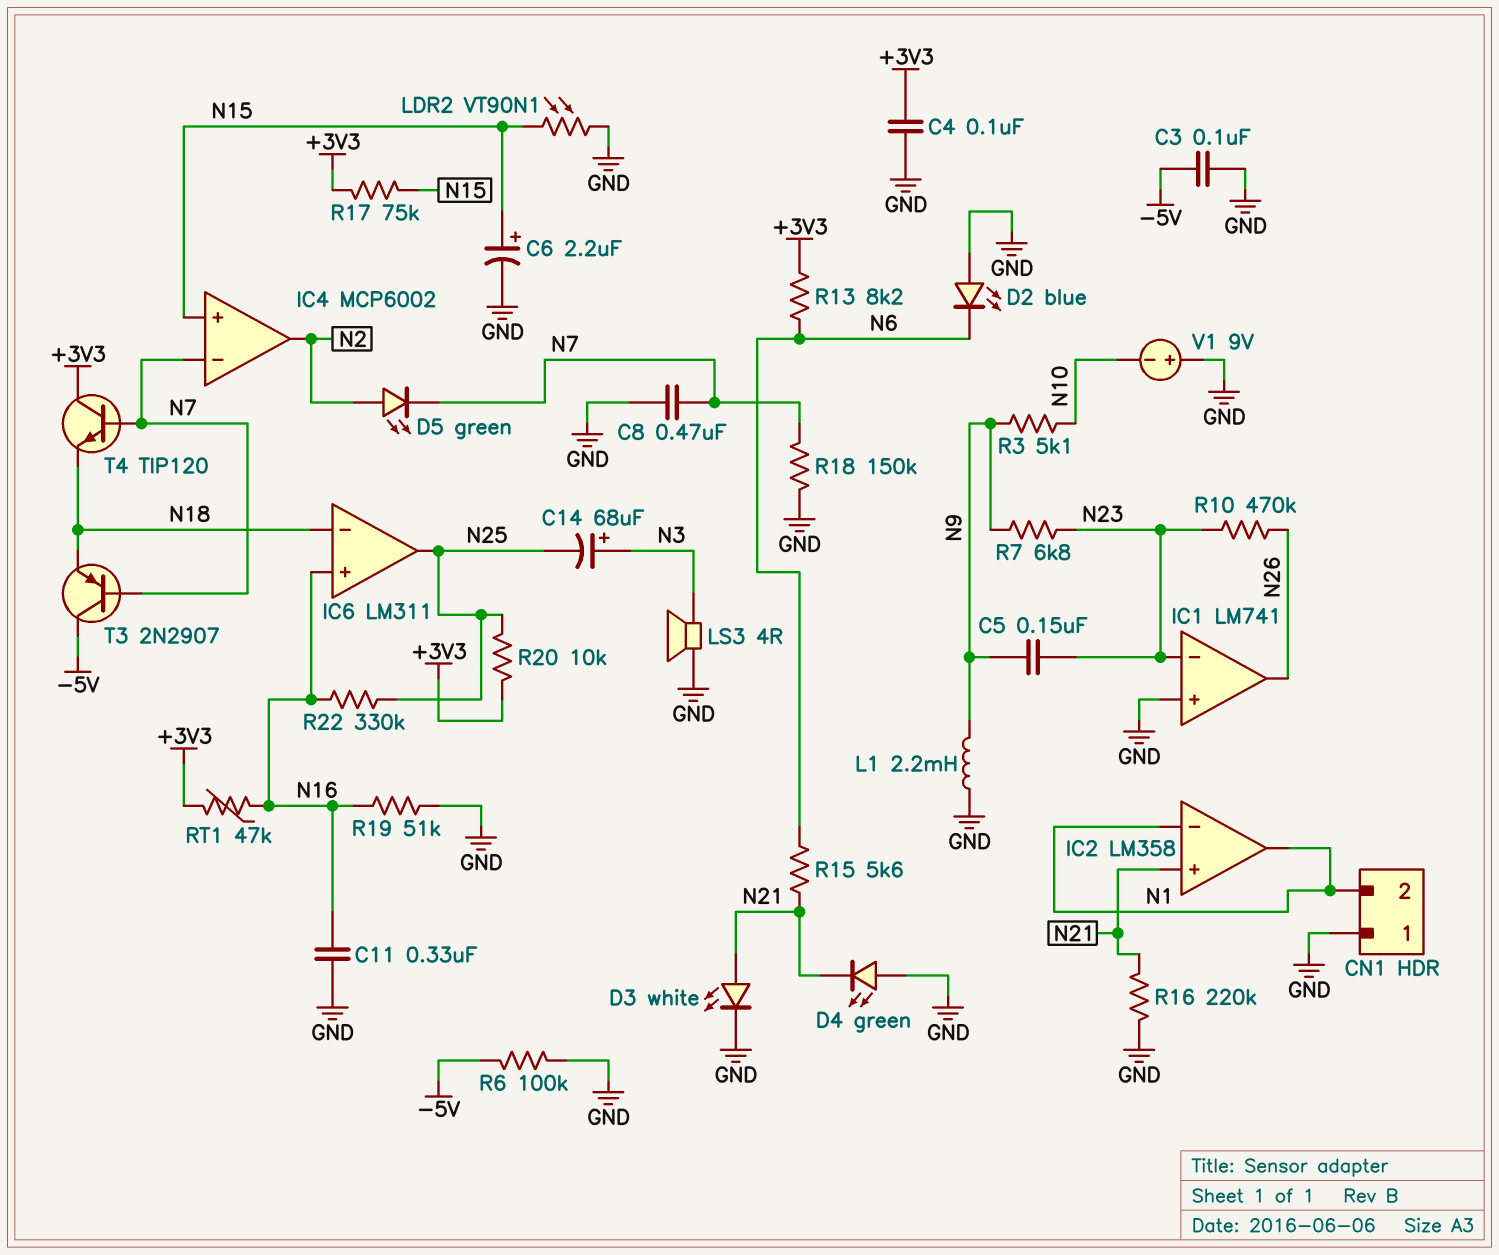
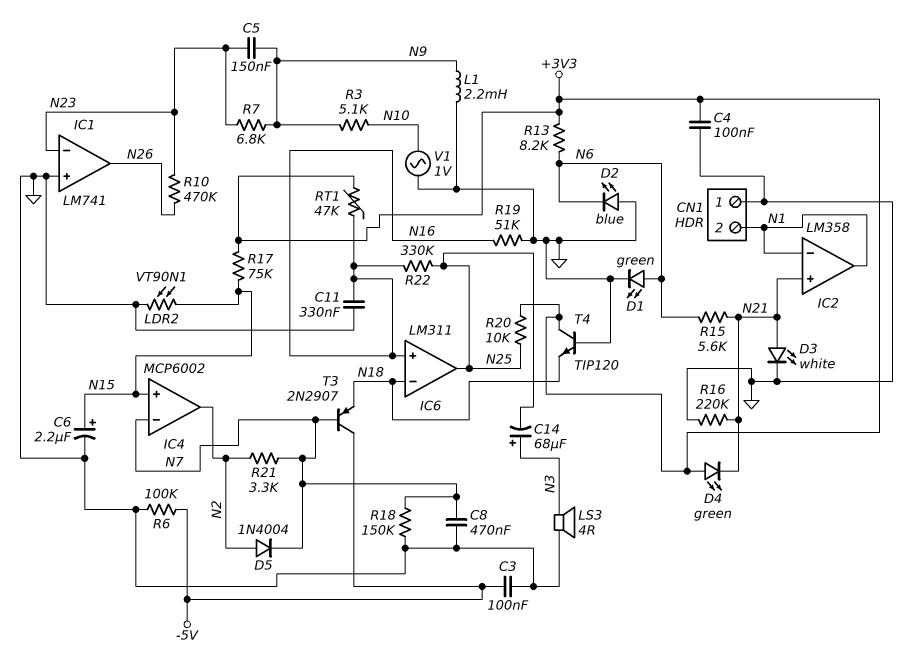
D1: none -> LED green (A N6, K GND)
D4: LED green (A GND, K N21) -> LED green (A +3V3, K N21)
D5: LED green (A N2, K N7) -> diode 1N4004 (A N2, K N7)
R21: none -> 3.3k (N2, N7)
T4: NPN TIP120 (B N7, C +3V3, E N18) -> NPN TIP120 (B GND, C +3V3, E N18)
V1: 9V (plus GND, minus N10) -> AC 1V (GND, N10)

